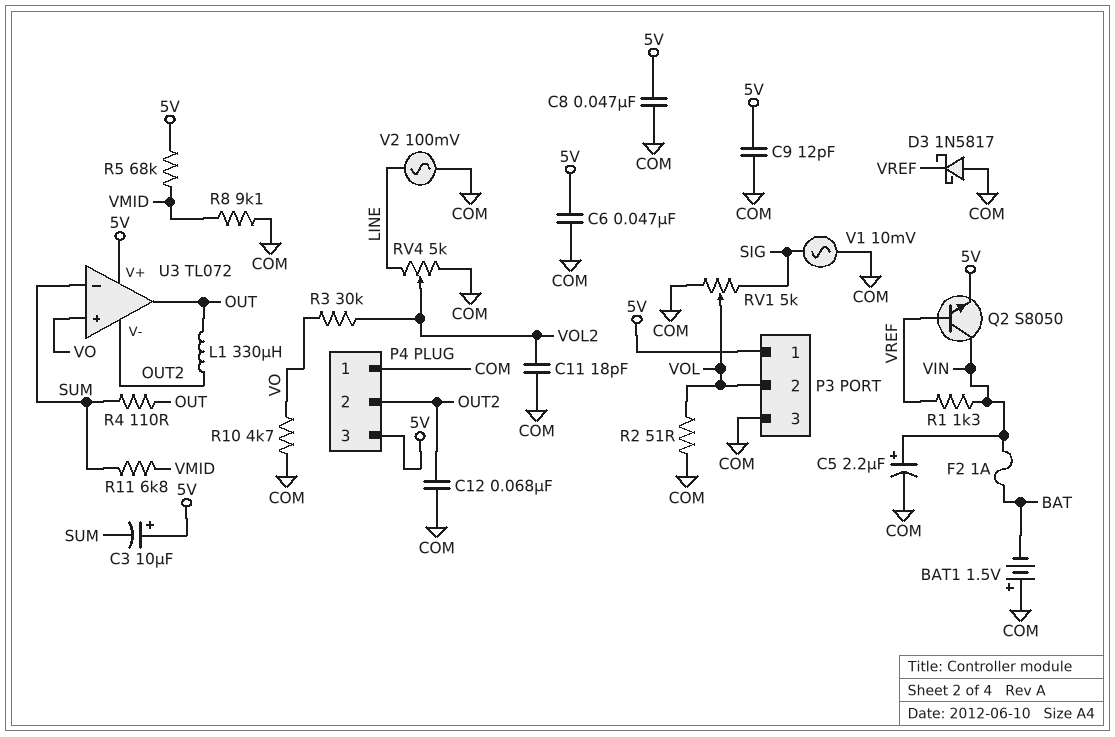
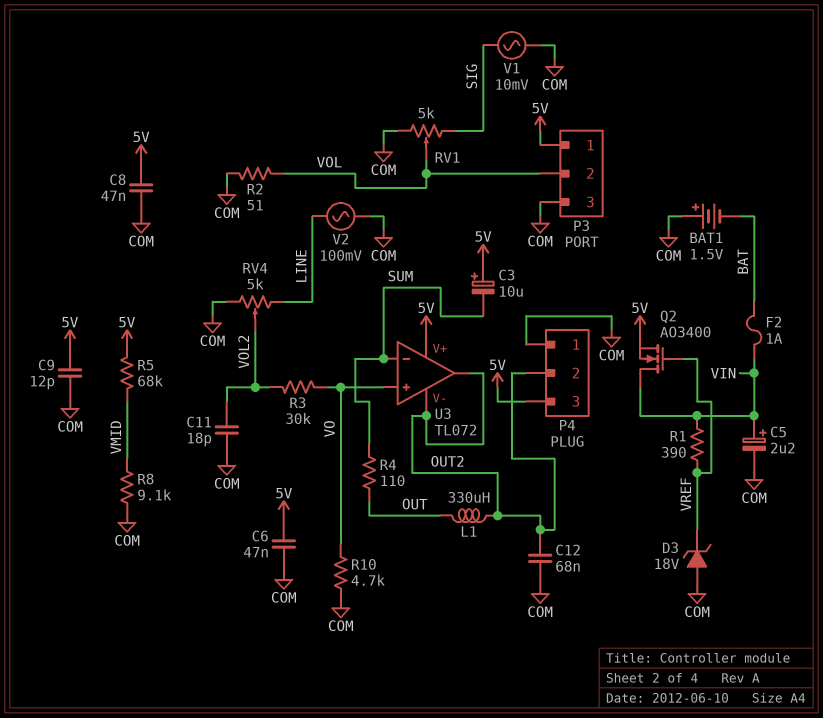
D3: schottky 1N5817 (A COM, K VREF) -> zener 18V (A COM, K VREF)
Q2: NPN S8050 (B VREF, C VIN, E 5V) -> NMOS AO3400 (G VREF, D VIN, S 5V)
R1: 1.3k (VIN, VREF) -> 390 (VIN, VREF)
R11: 6.8k (SUM, VMID) -> none
U3 pin out: OUT -> OUT2

